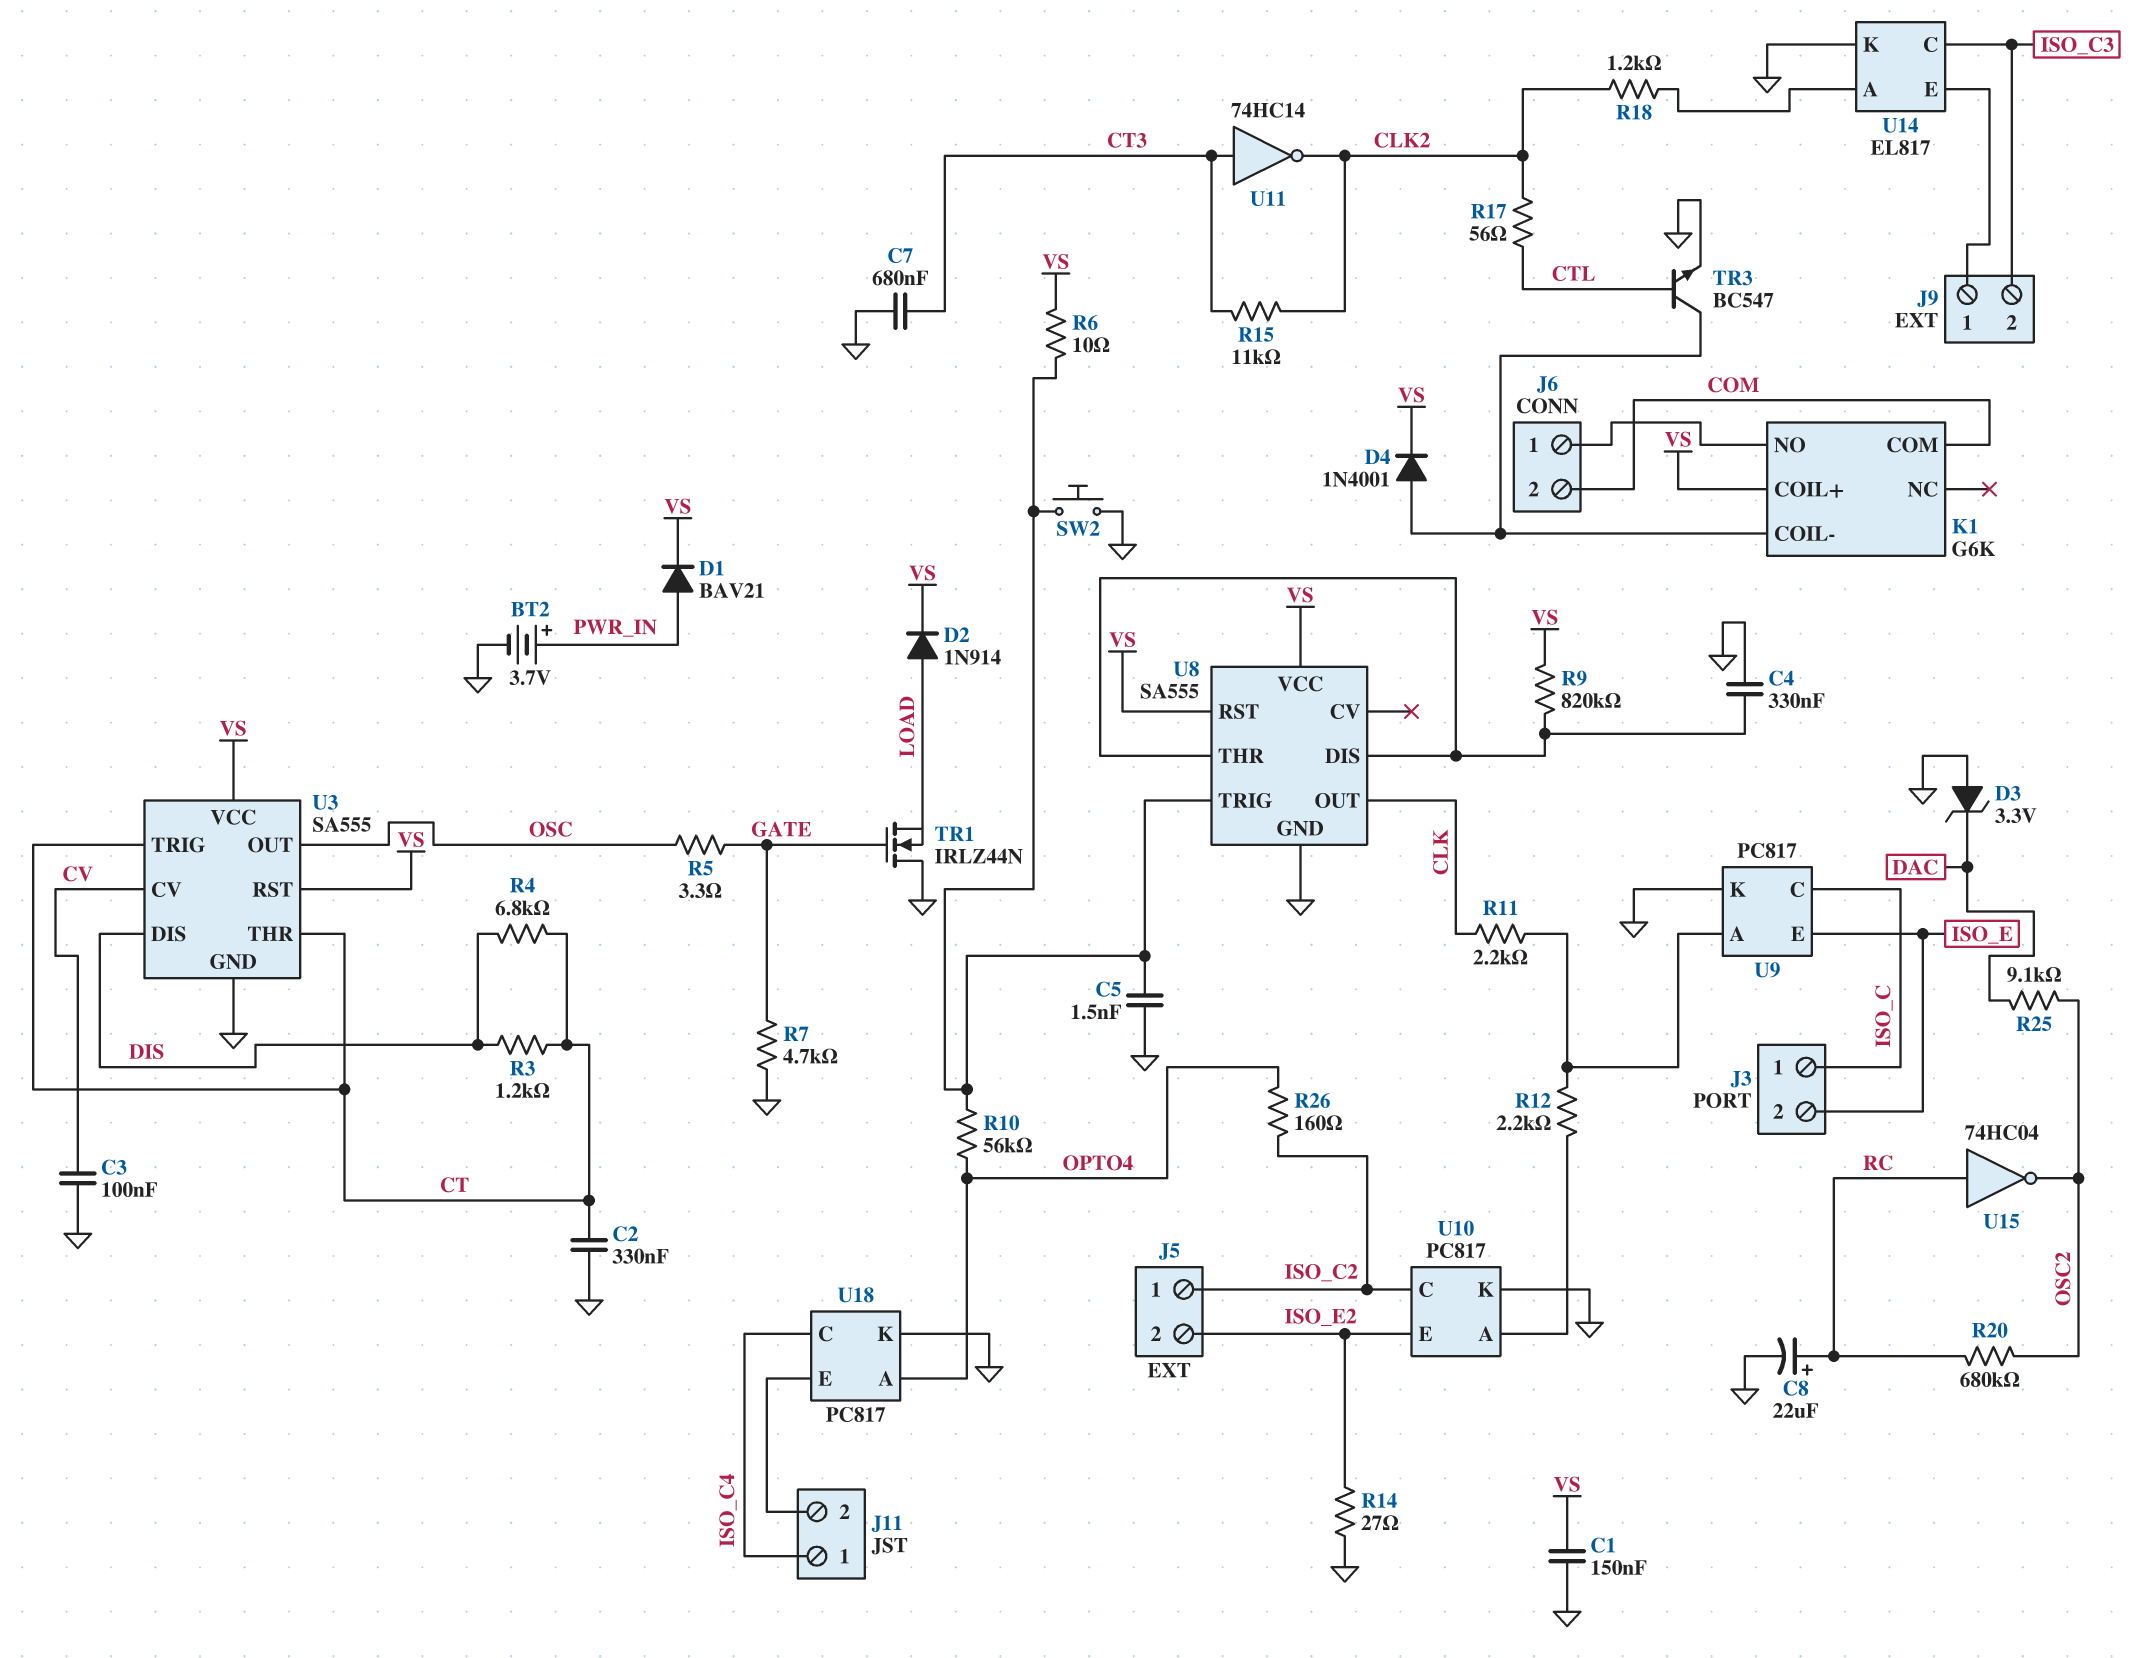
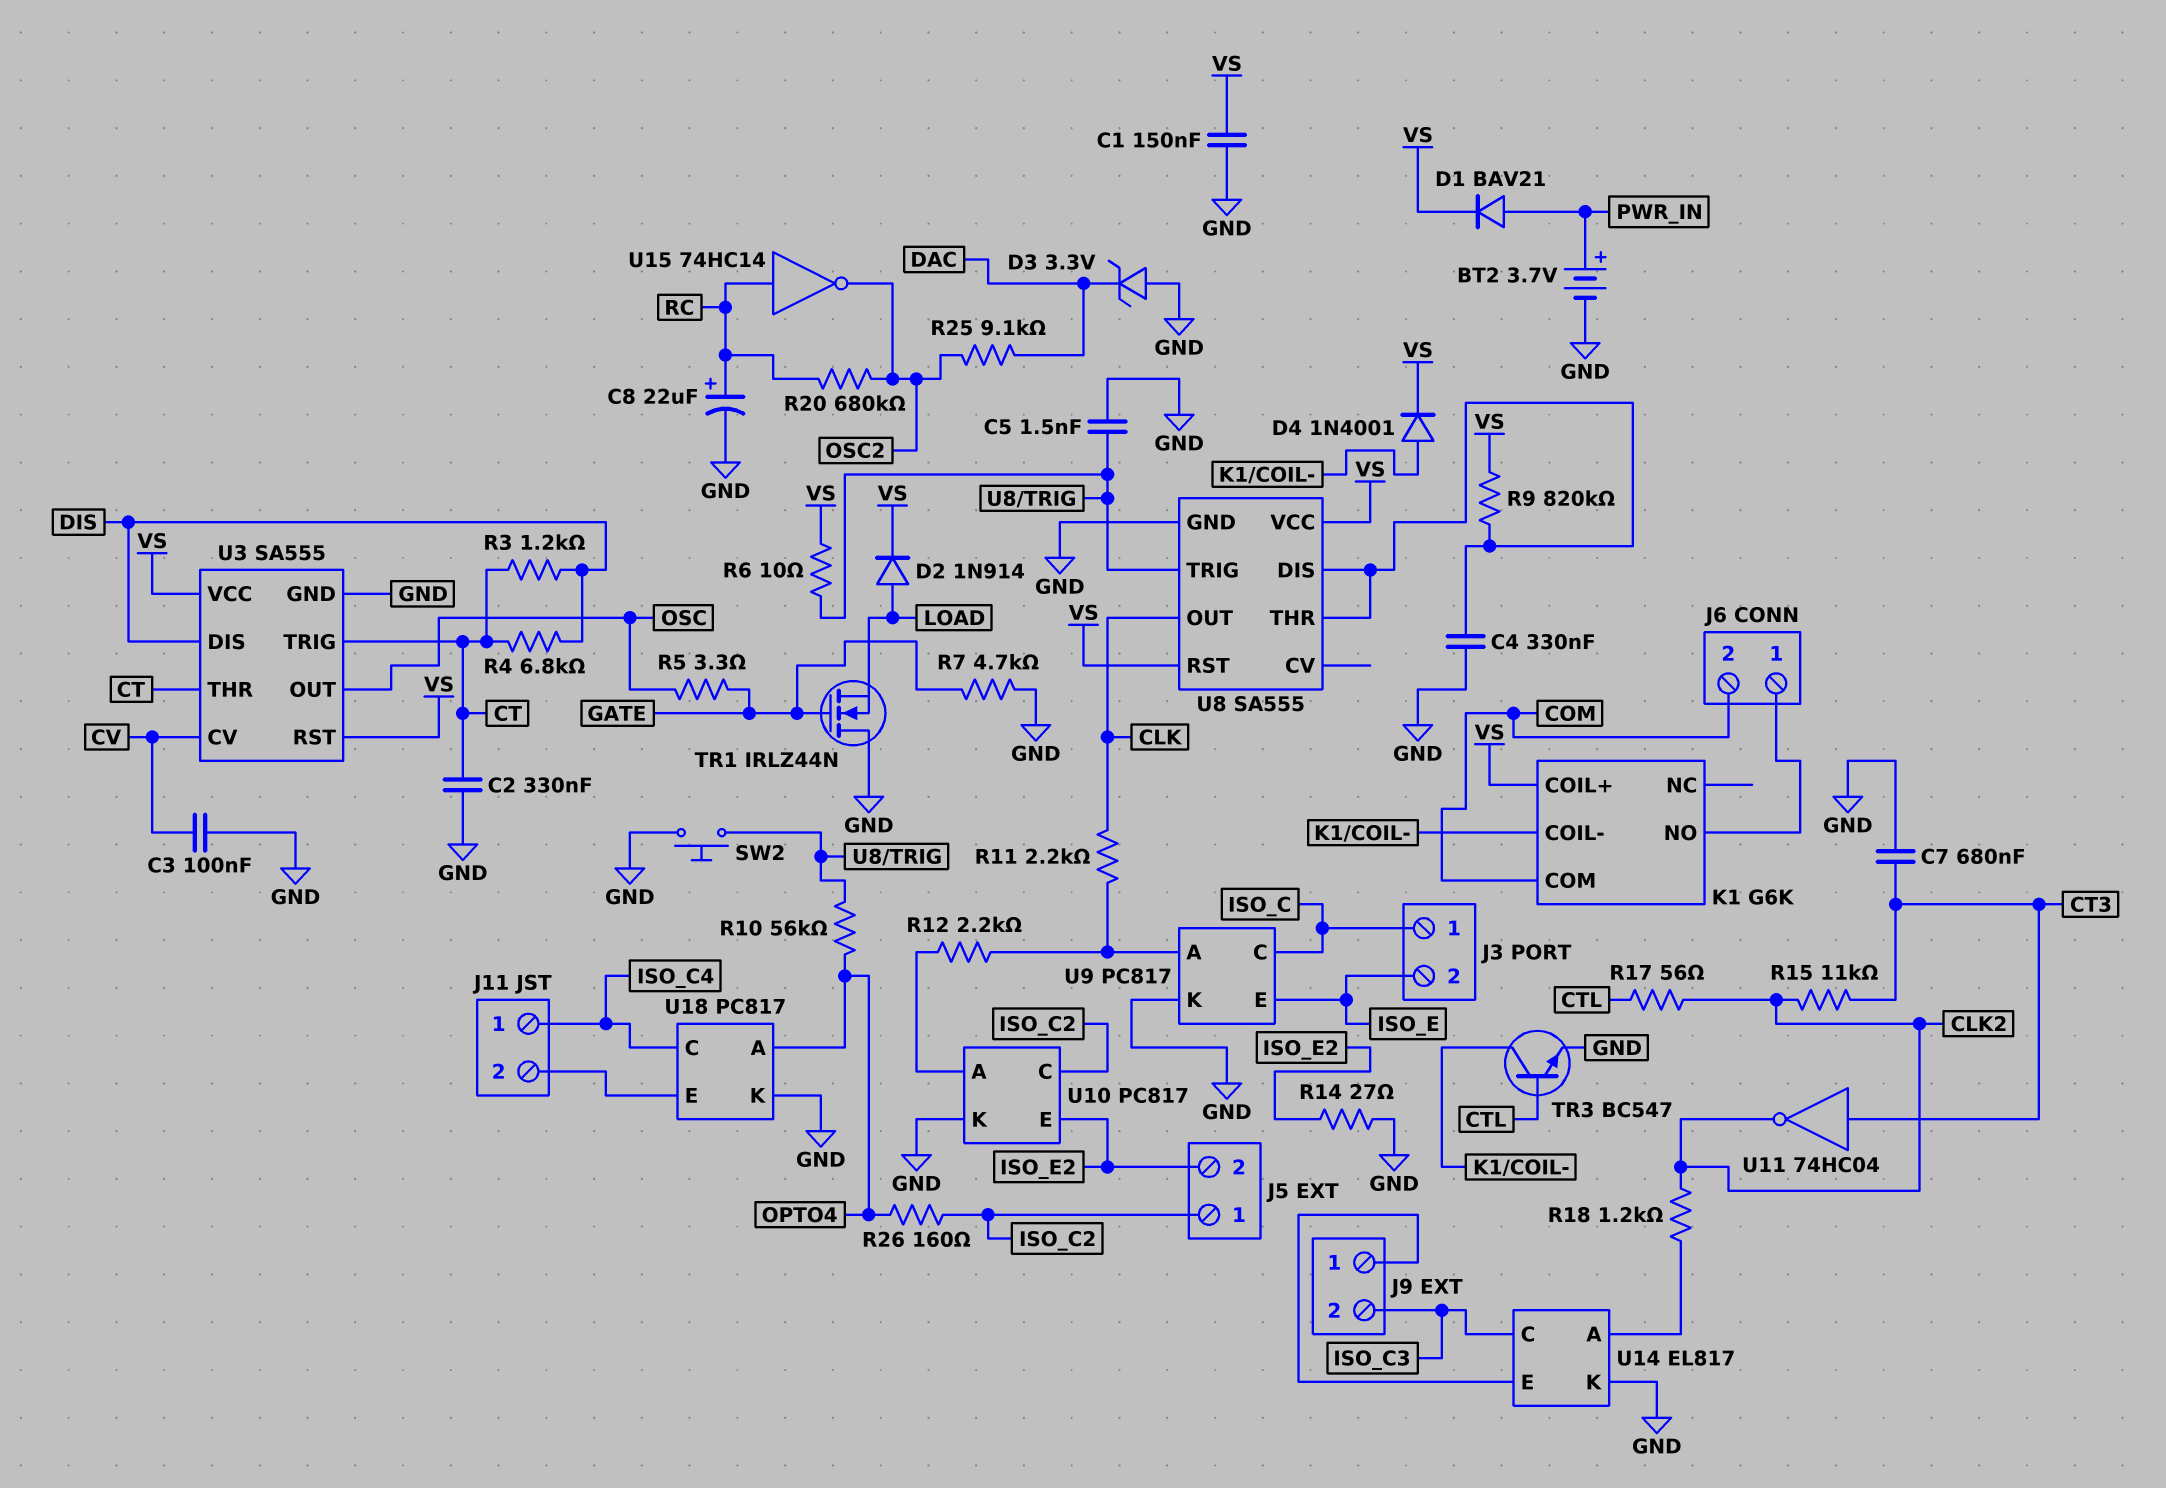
U11: NOT 74HC14 (in CT3, out CLK2) -> NOT 74HC04 (in CT3, out CLK2)
U15: NOT 74HC04 (in RC, out OSC2) -> NOT 74HC14 (in RC, out OSC2)

